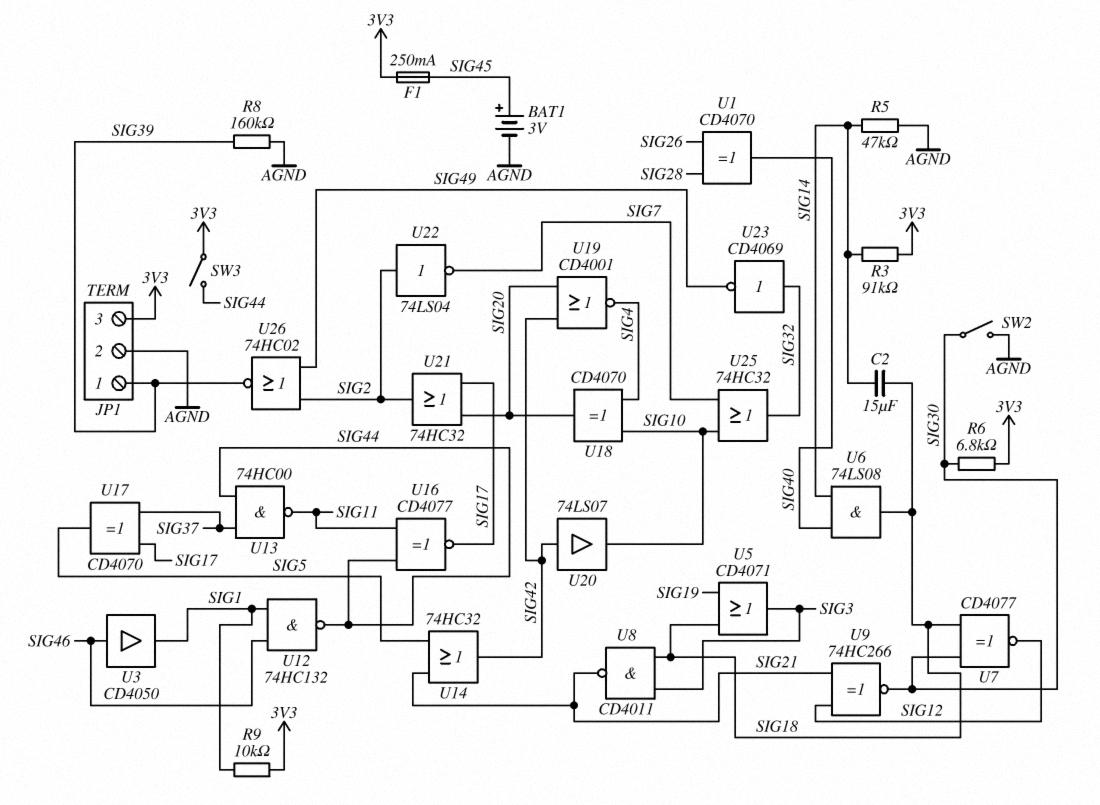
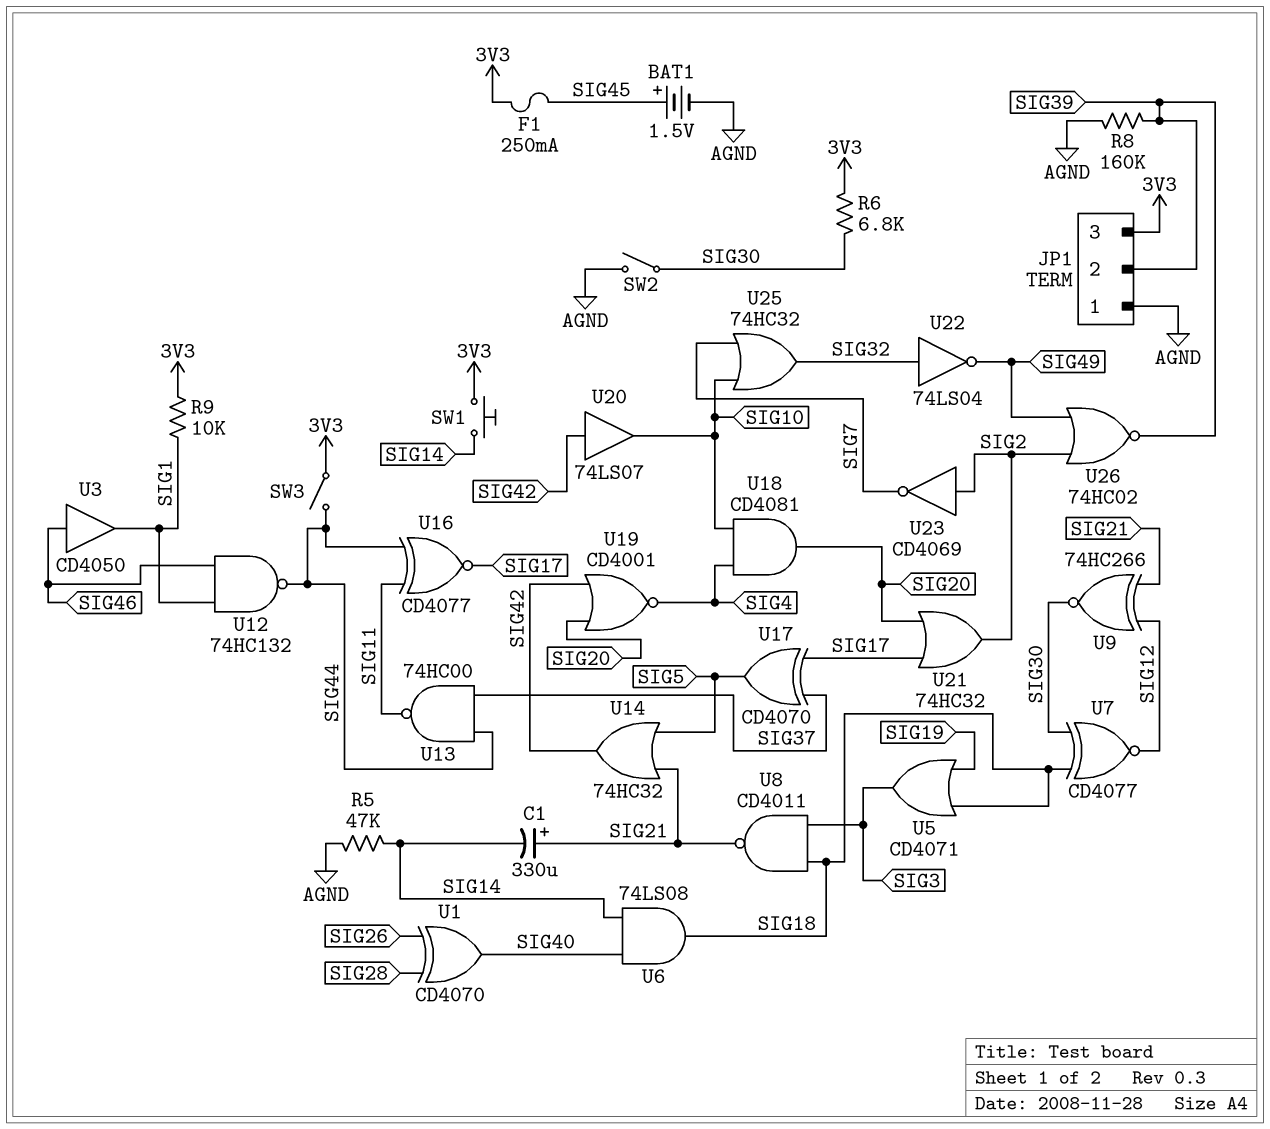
BAT1: 3V (plus SIG45, minus AGND) -> 1.5V (plus SIG45, minus AGND)
C1: none -> 330uF (plus SIG21, minus SIG14)
C2: 15uF (SIG14, SIG18) -> none
JP1 pin 1: SIG39 -> AGND
JP1 pin 2: AGND -> SIG39
R3: 91k (3V3, SIG14) -> none
SW1: none -> button (3V3, SIG14)
U18: XOR CD4070 (in SIG4, in SIG10, out SIG20) -> AND CD4081 (in SIG4, in SIG10, out SIG20)
U22: NOT 74LS04 (in SIG2, out SIG7) -> NOT 74LS04 (in SIG32, out SIG49)
U23: NOT CD4069 (in SIG32, out SIG49) -> NOT CD4069 (in SIG2, out SIG7)

